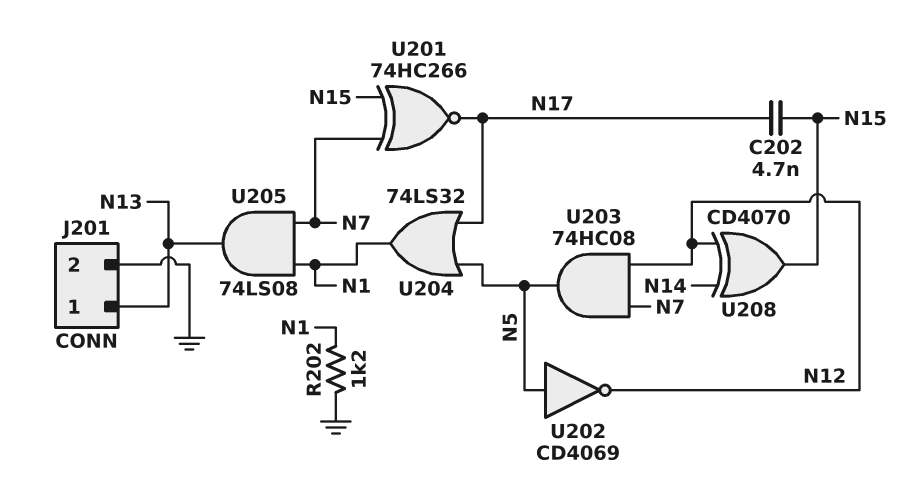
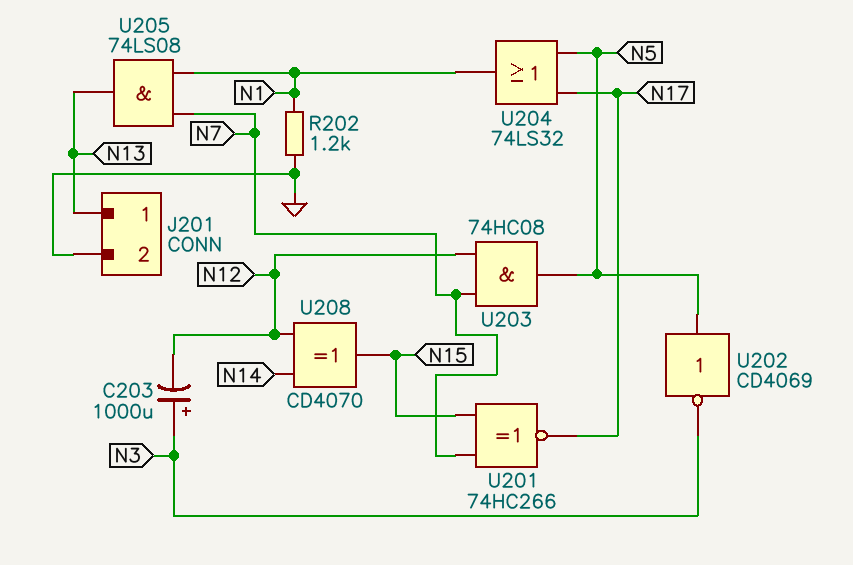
C202: 4.7nF (N15, N17) -> none
C203: none -> 1000uF (plus N3, minus N12)
U202: NOT CD4069 (in N5, out N12) -> NOT CD4069 (in N5, out N3)

